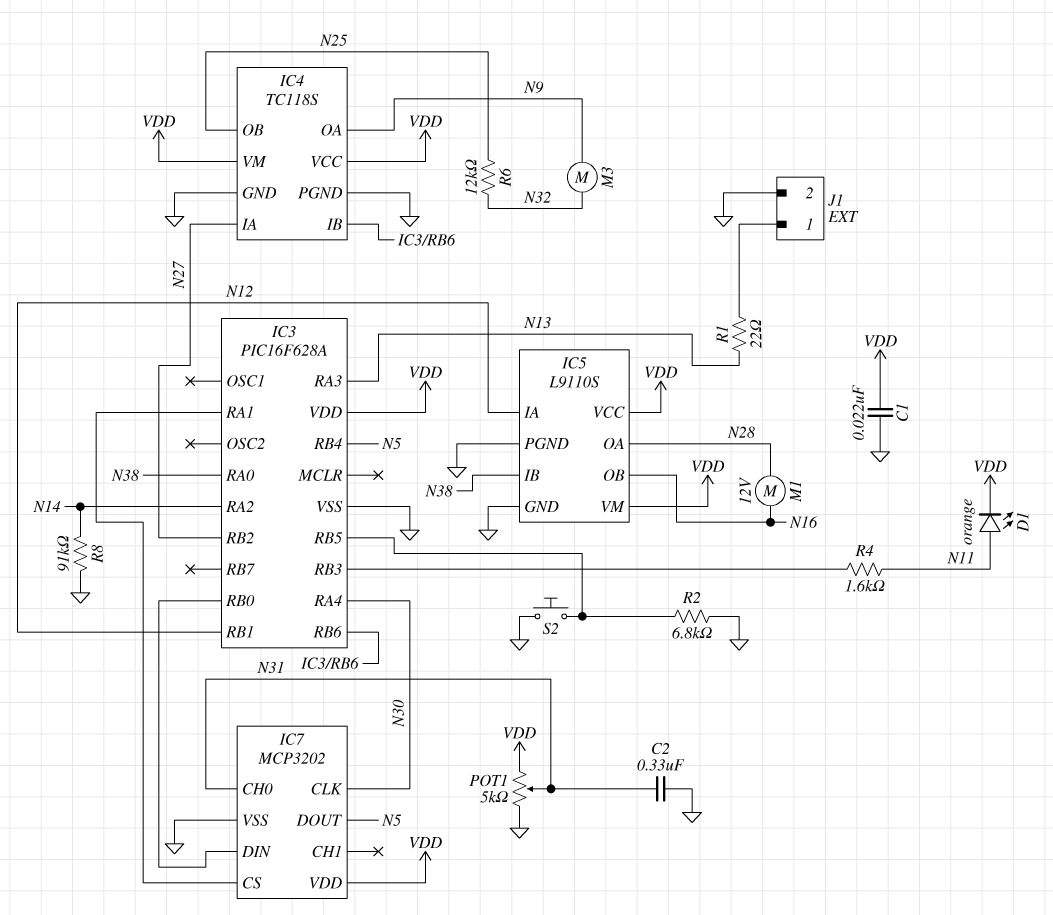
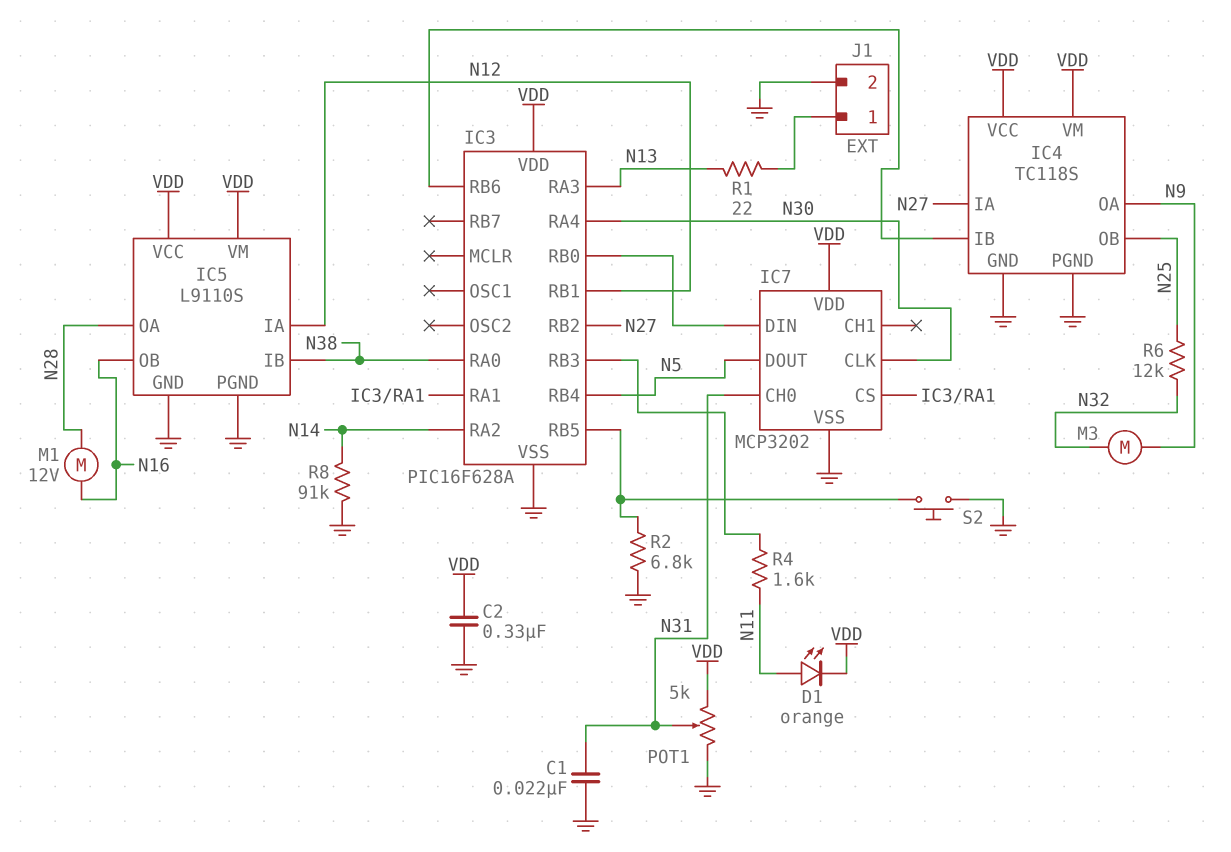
C1: 22nF (GND, VDD) -> 22nF (GND, N31)
C2: 330nF (GND, N31) -> 330nF (GND, VDD)

